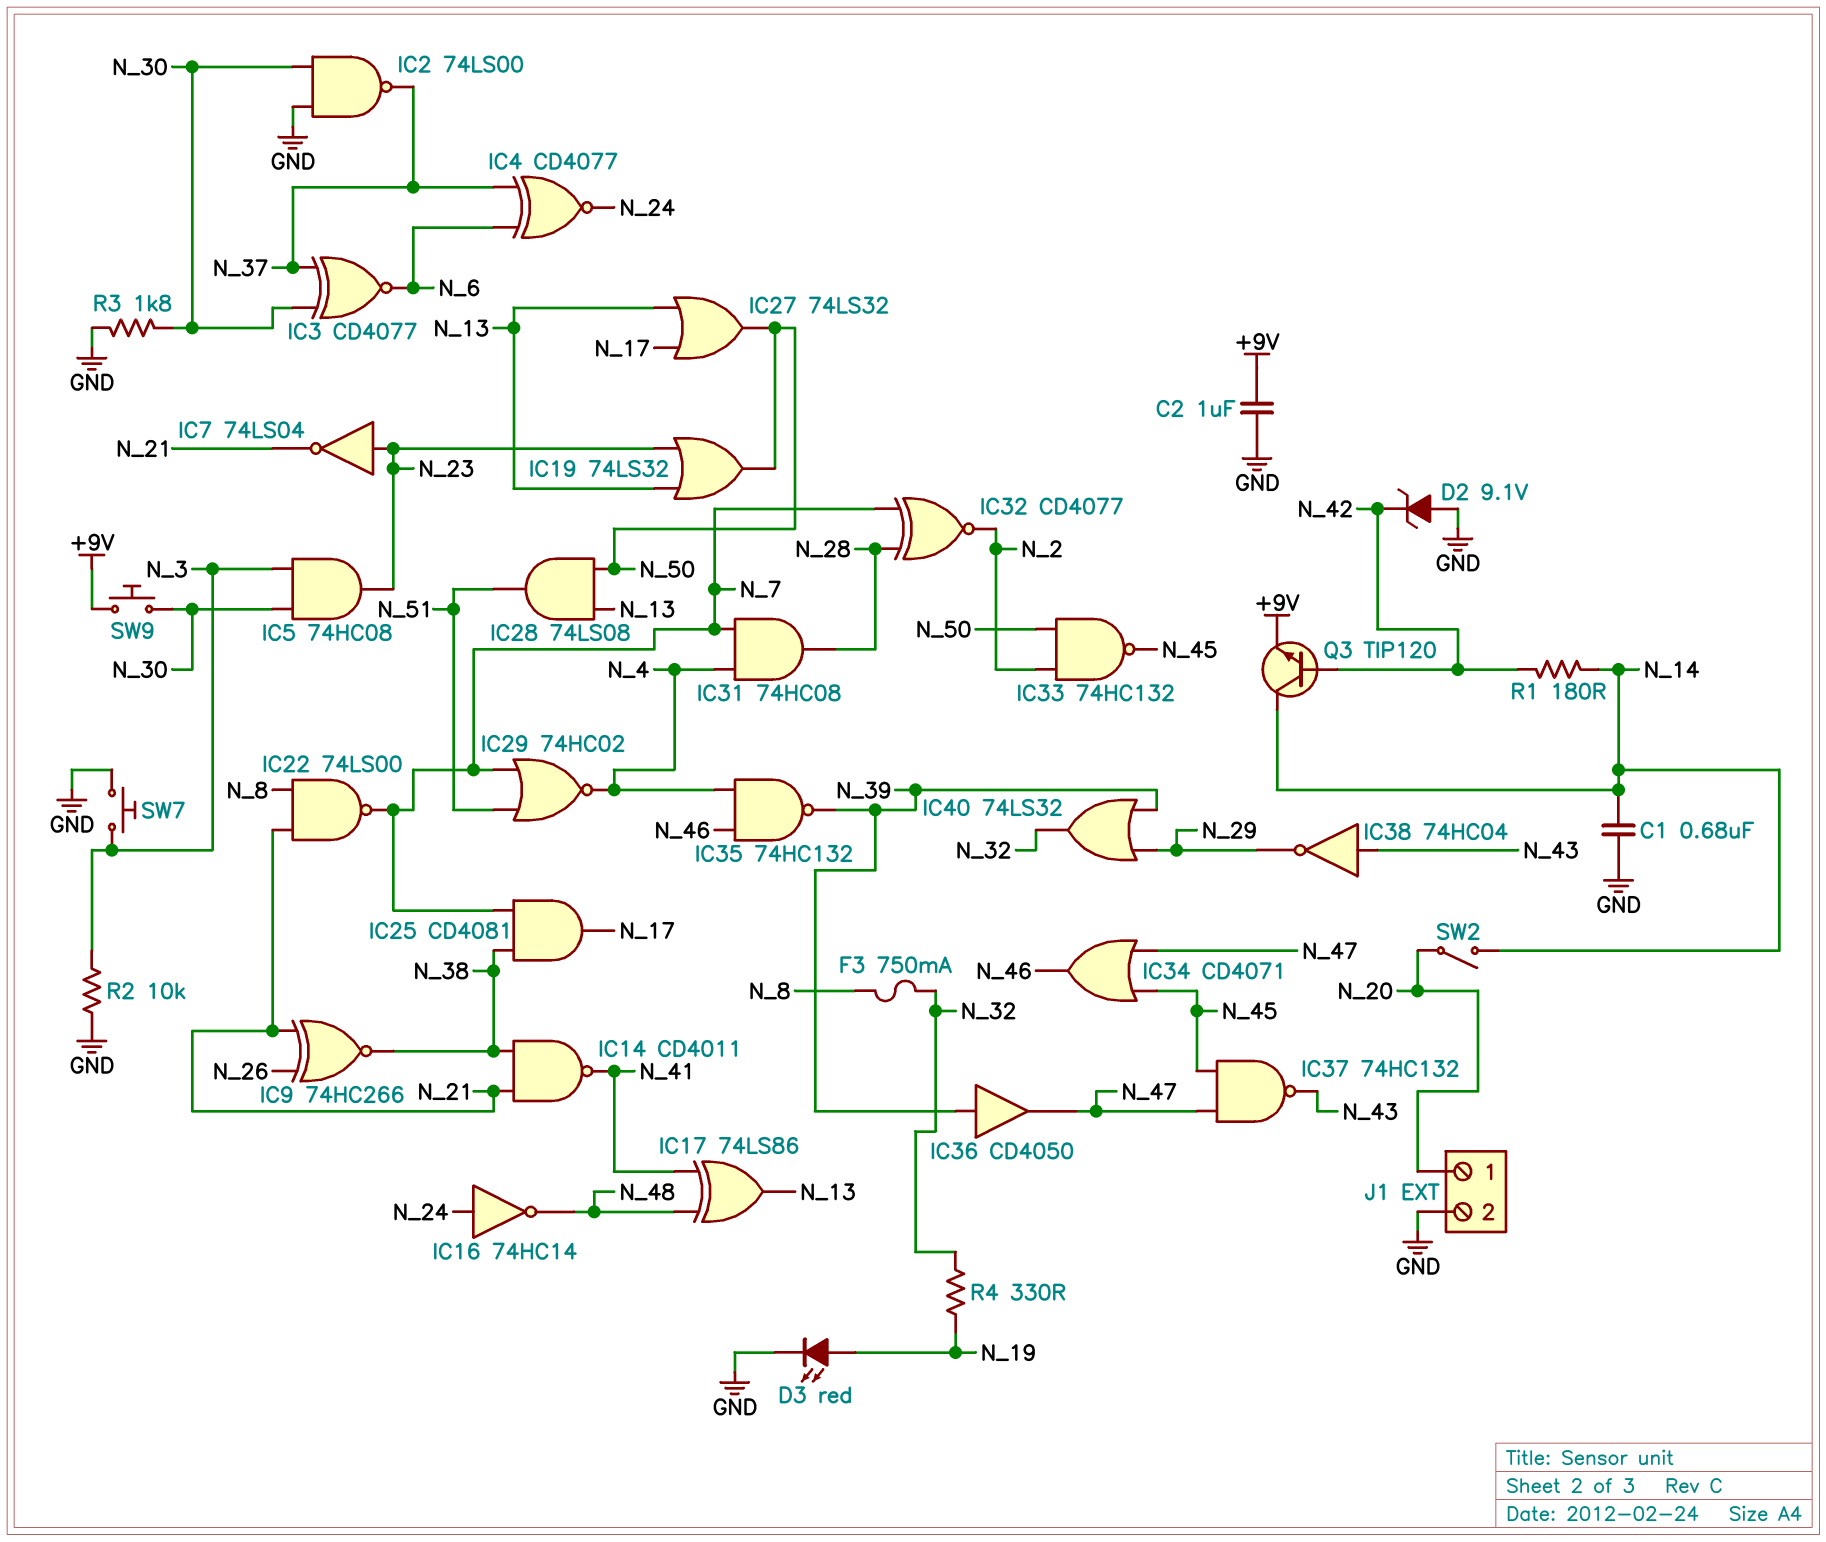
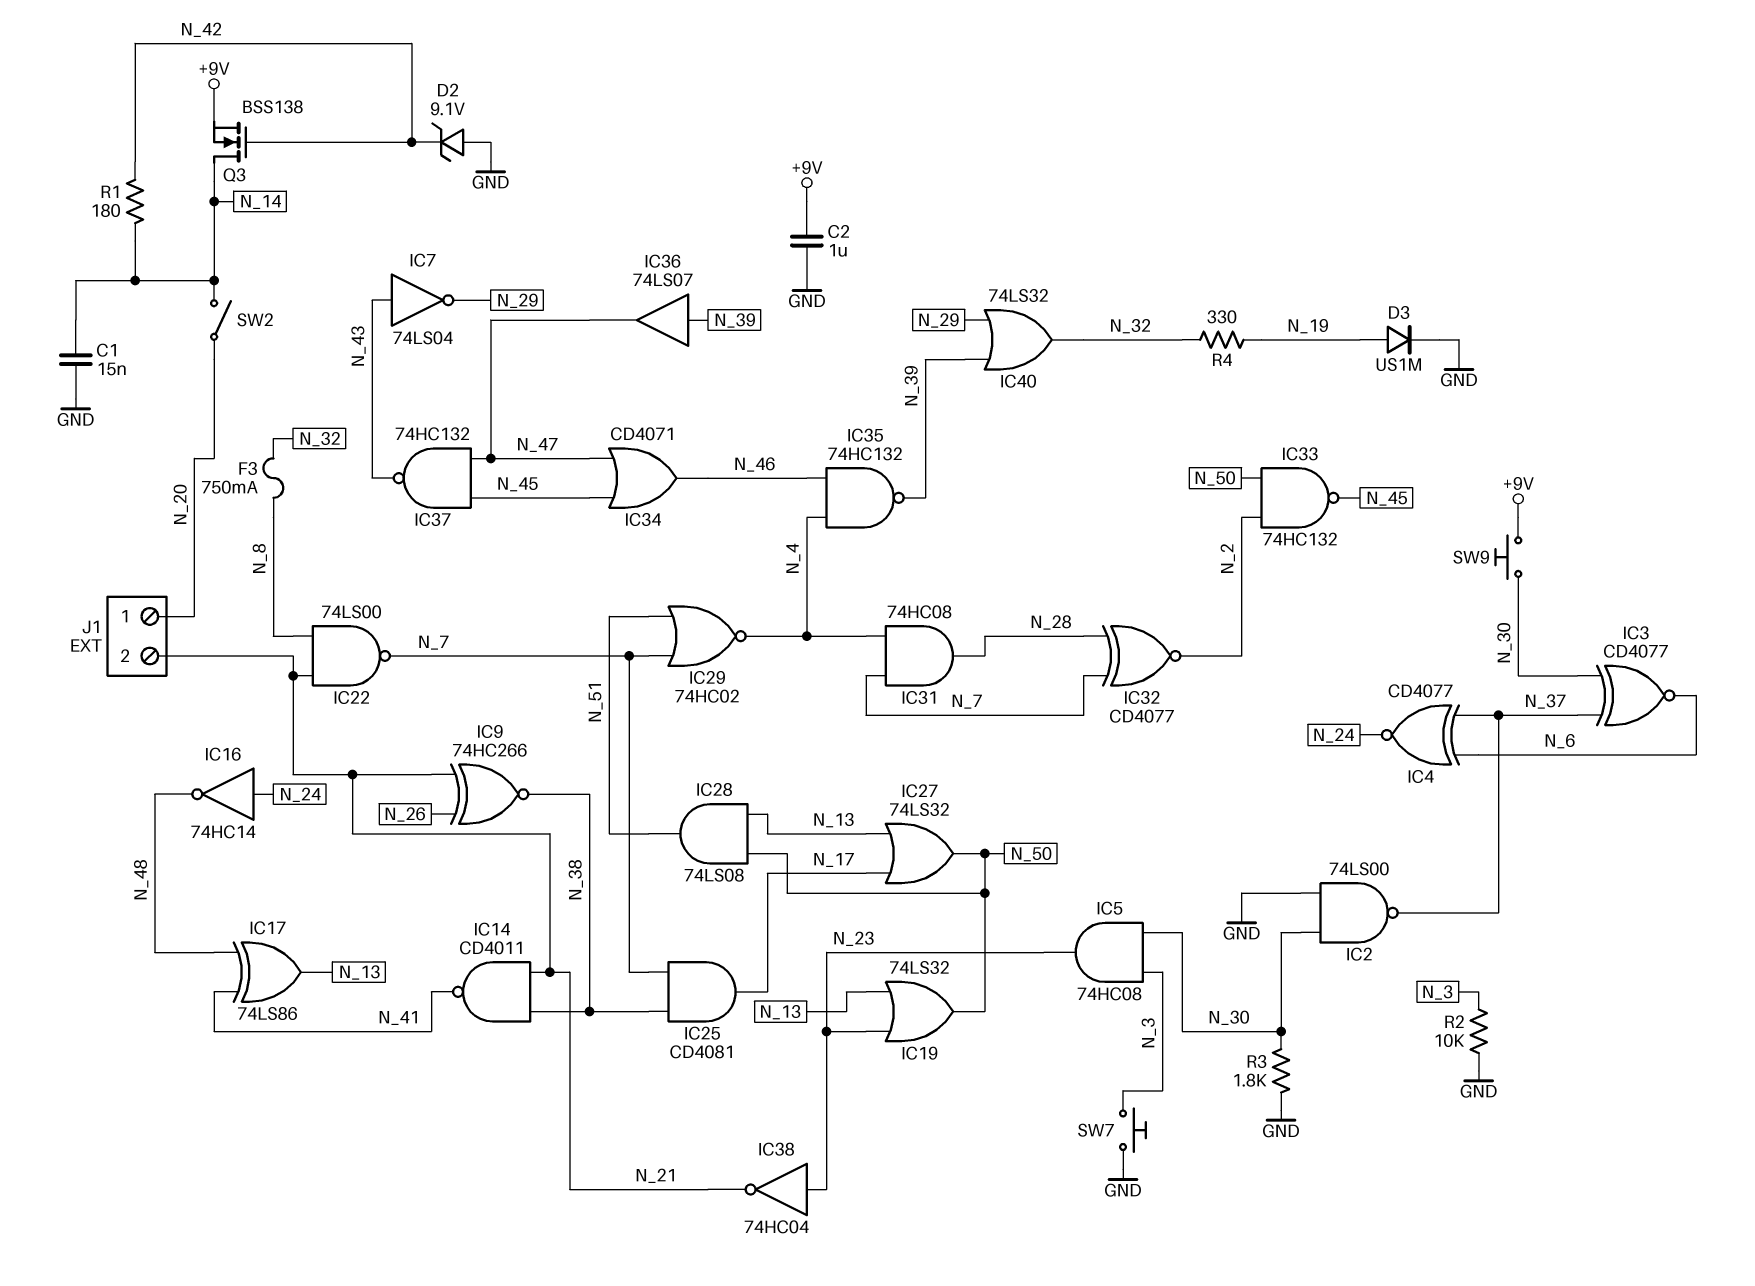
C1: 680nF (GND, N_14) -> 15nF (GND, N_14)
D3: LED red (A N_19, K GND) -> diode US1M (A N_19, K GND)
IC7: NOT 74LS04 (in N_23, out N_21) -> NOT 74LS04 (in N_43, out N_29)
IC36: buffer CD4050 (in N_39, out N_47) -> buffer 74LS07 (in N_39, out N_47)
IC38: NOT 74HC04 (in N_43, out N_29) -> NOT 74HC04 (in N_23, out N_21)
J1 pin 2: GND -> N_21
Q3: NPN TIP120 (B N_42, C N_14, E +9V) -> NMOS BSS138 (G N_42, D N_14, S +9V)

